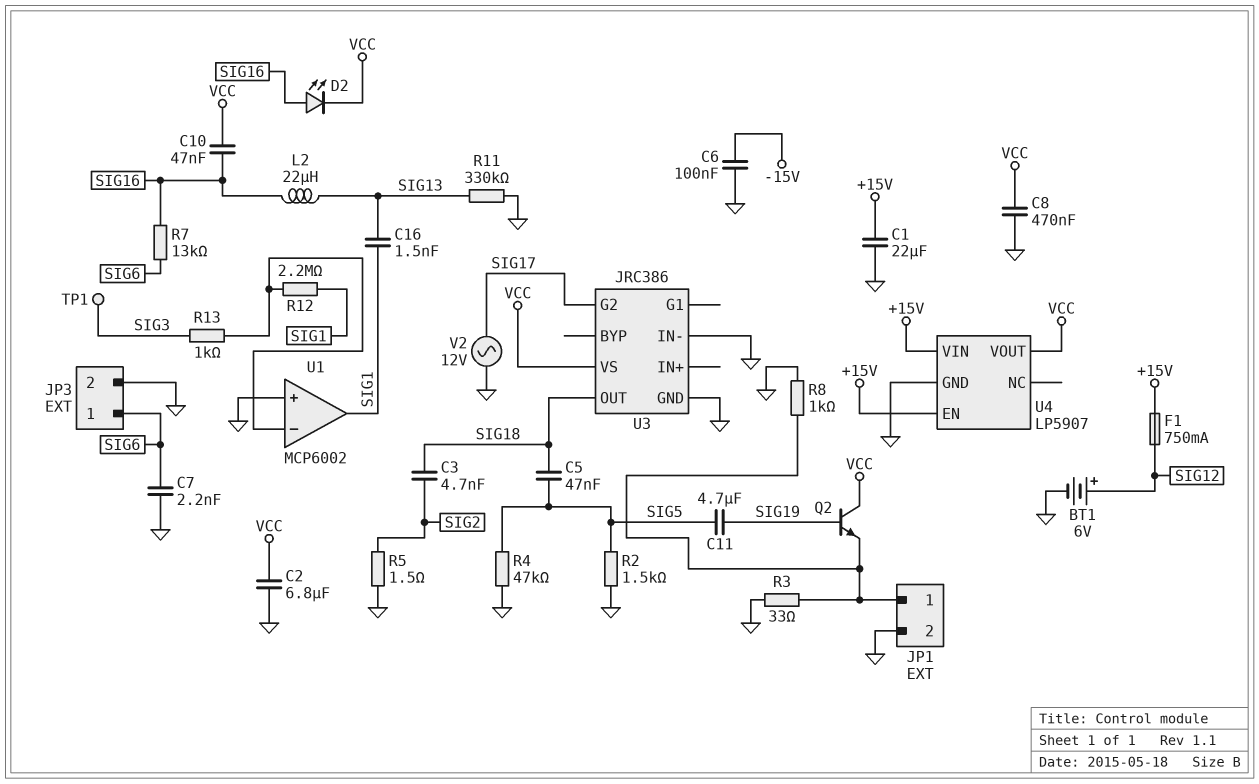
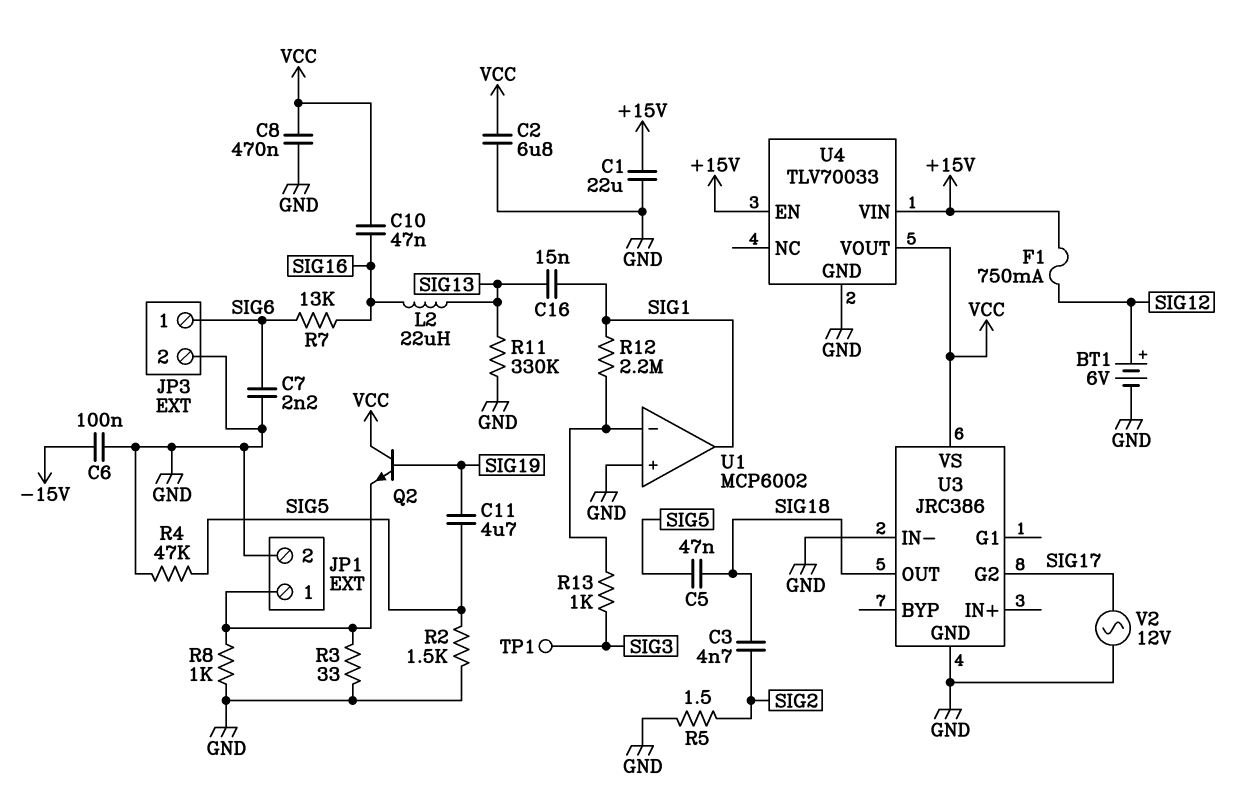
C16: 1.5nF (SIG1, SIG13) -> 15nF (SIG1, SIG13)
D2: LED (A SIG16, K VCC) -> none
U4: LP5907 -> TLV70033

